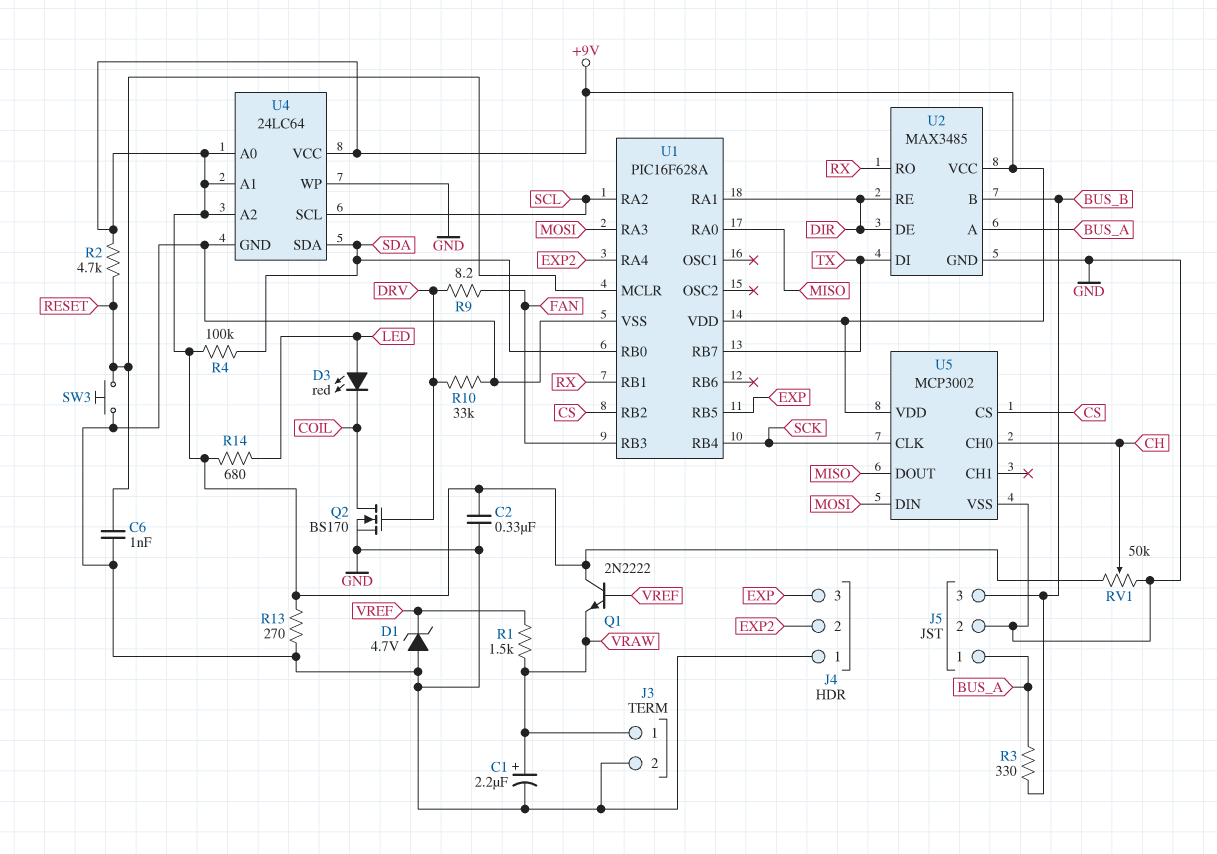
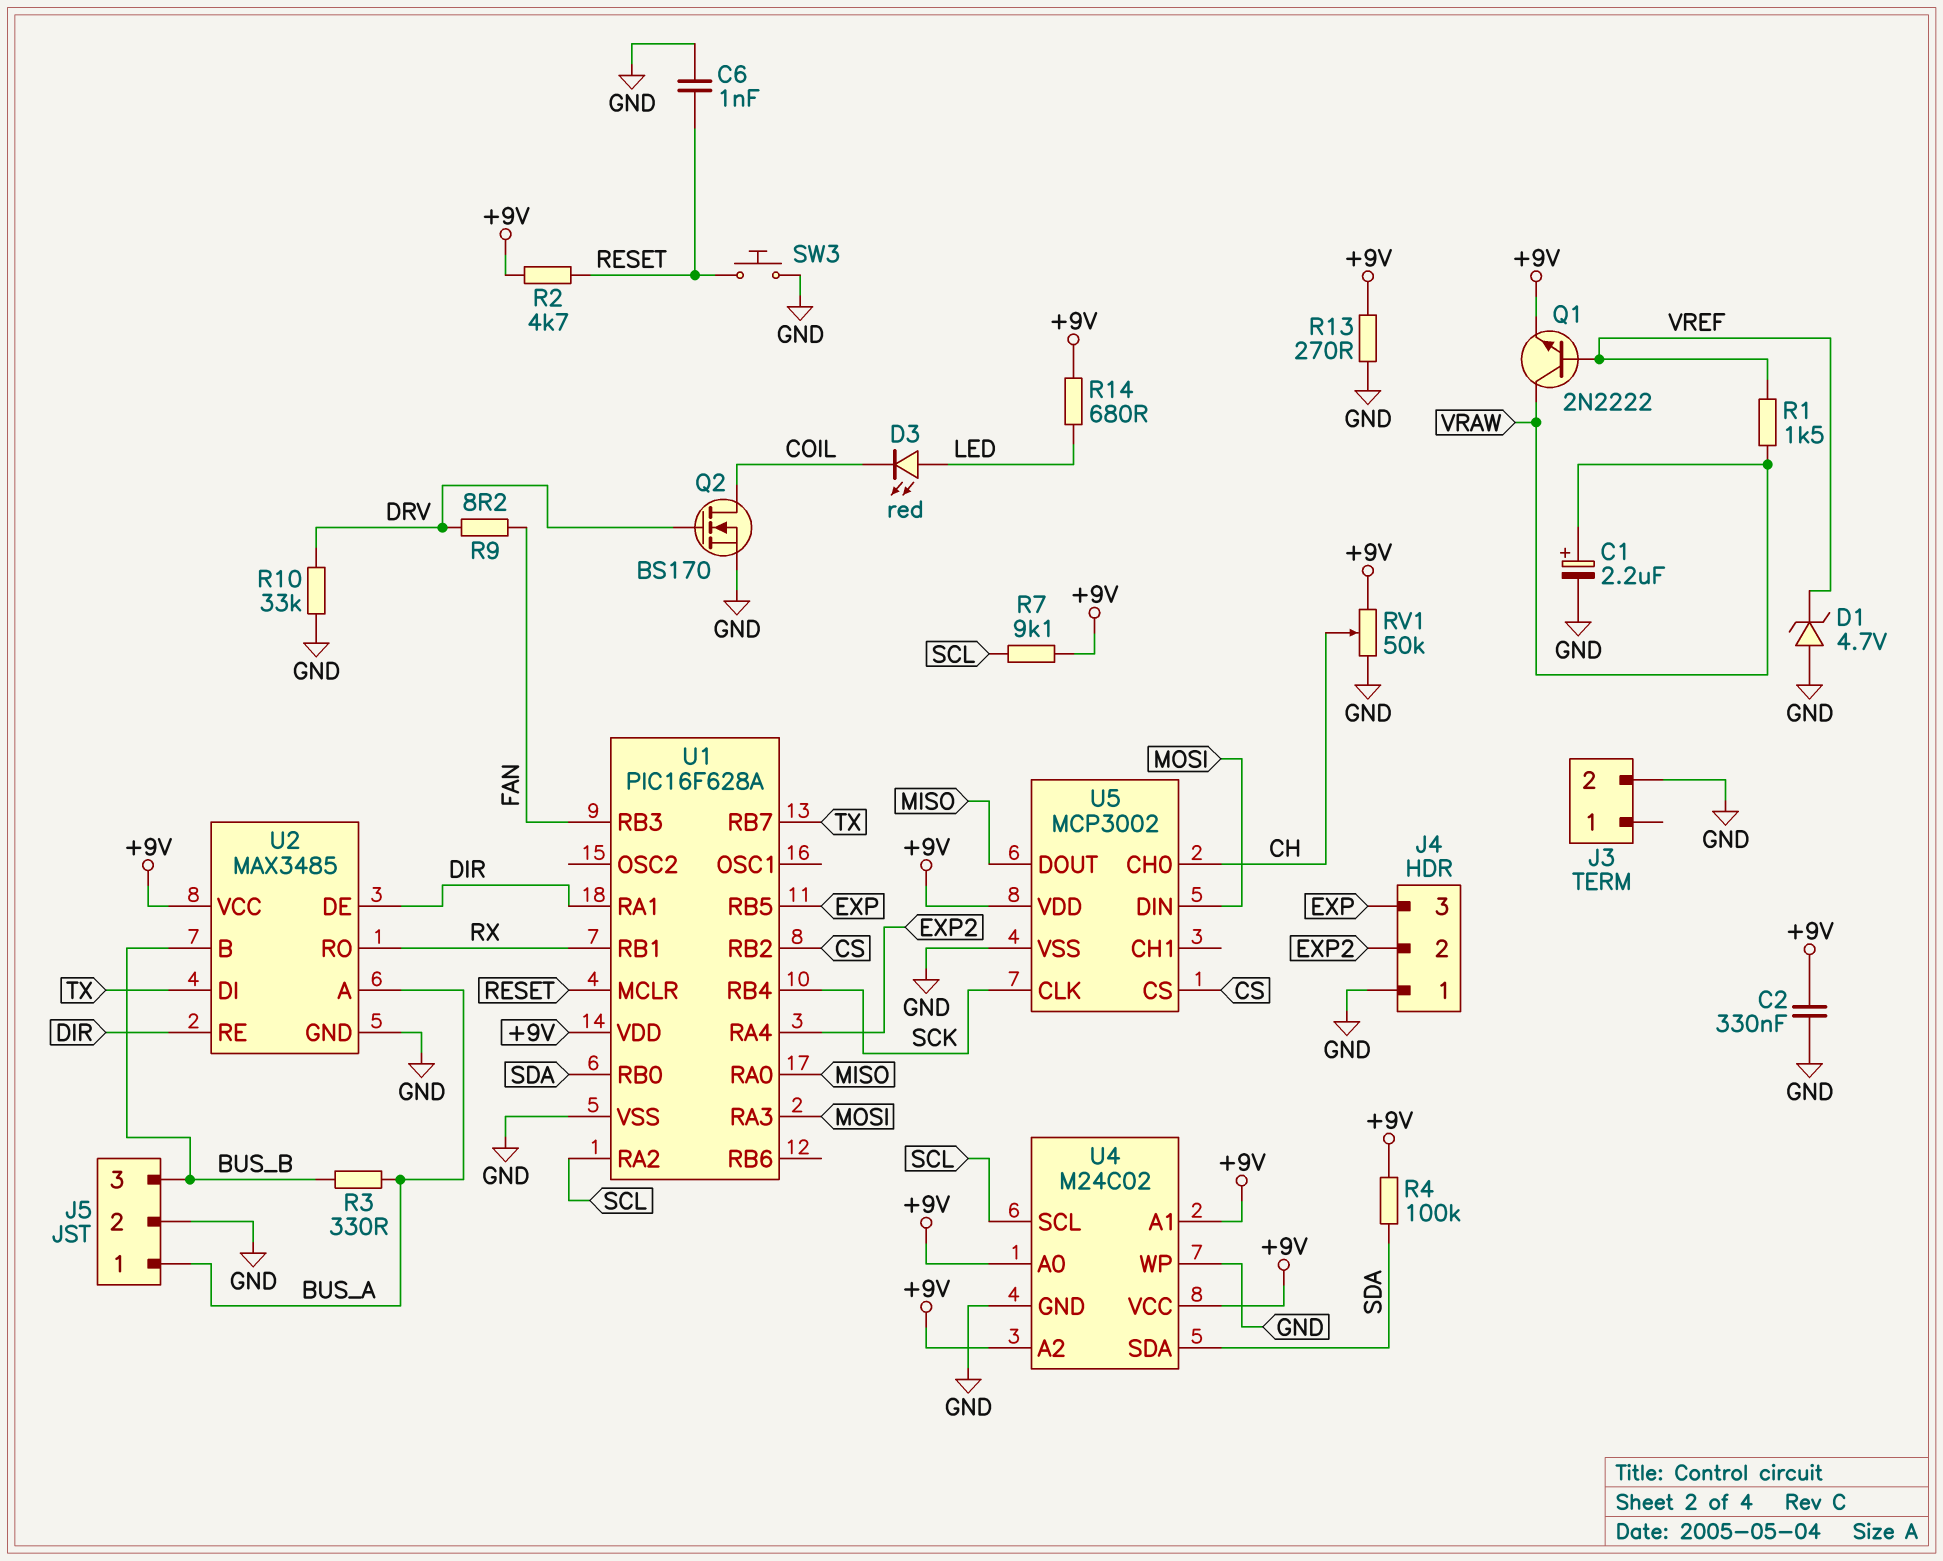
J3 pin 1: VRAW -> none
Q1: NPN 2N2222 (B VREF, C +9V, E VRAW) -> NPN 2N2222 (B VREF, C VRAW, E +9V)
R7: none -> 9.1k (+9V, SCL)
U4: 24LC64 -> M24C02

